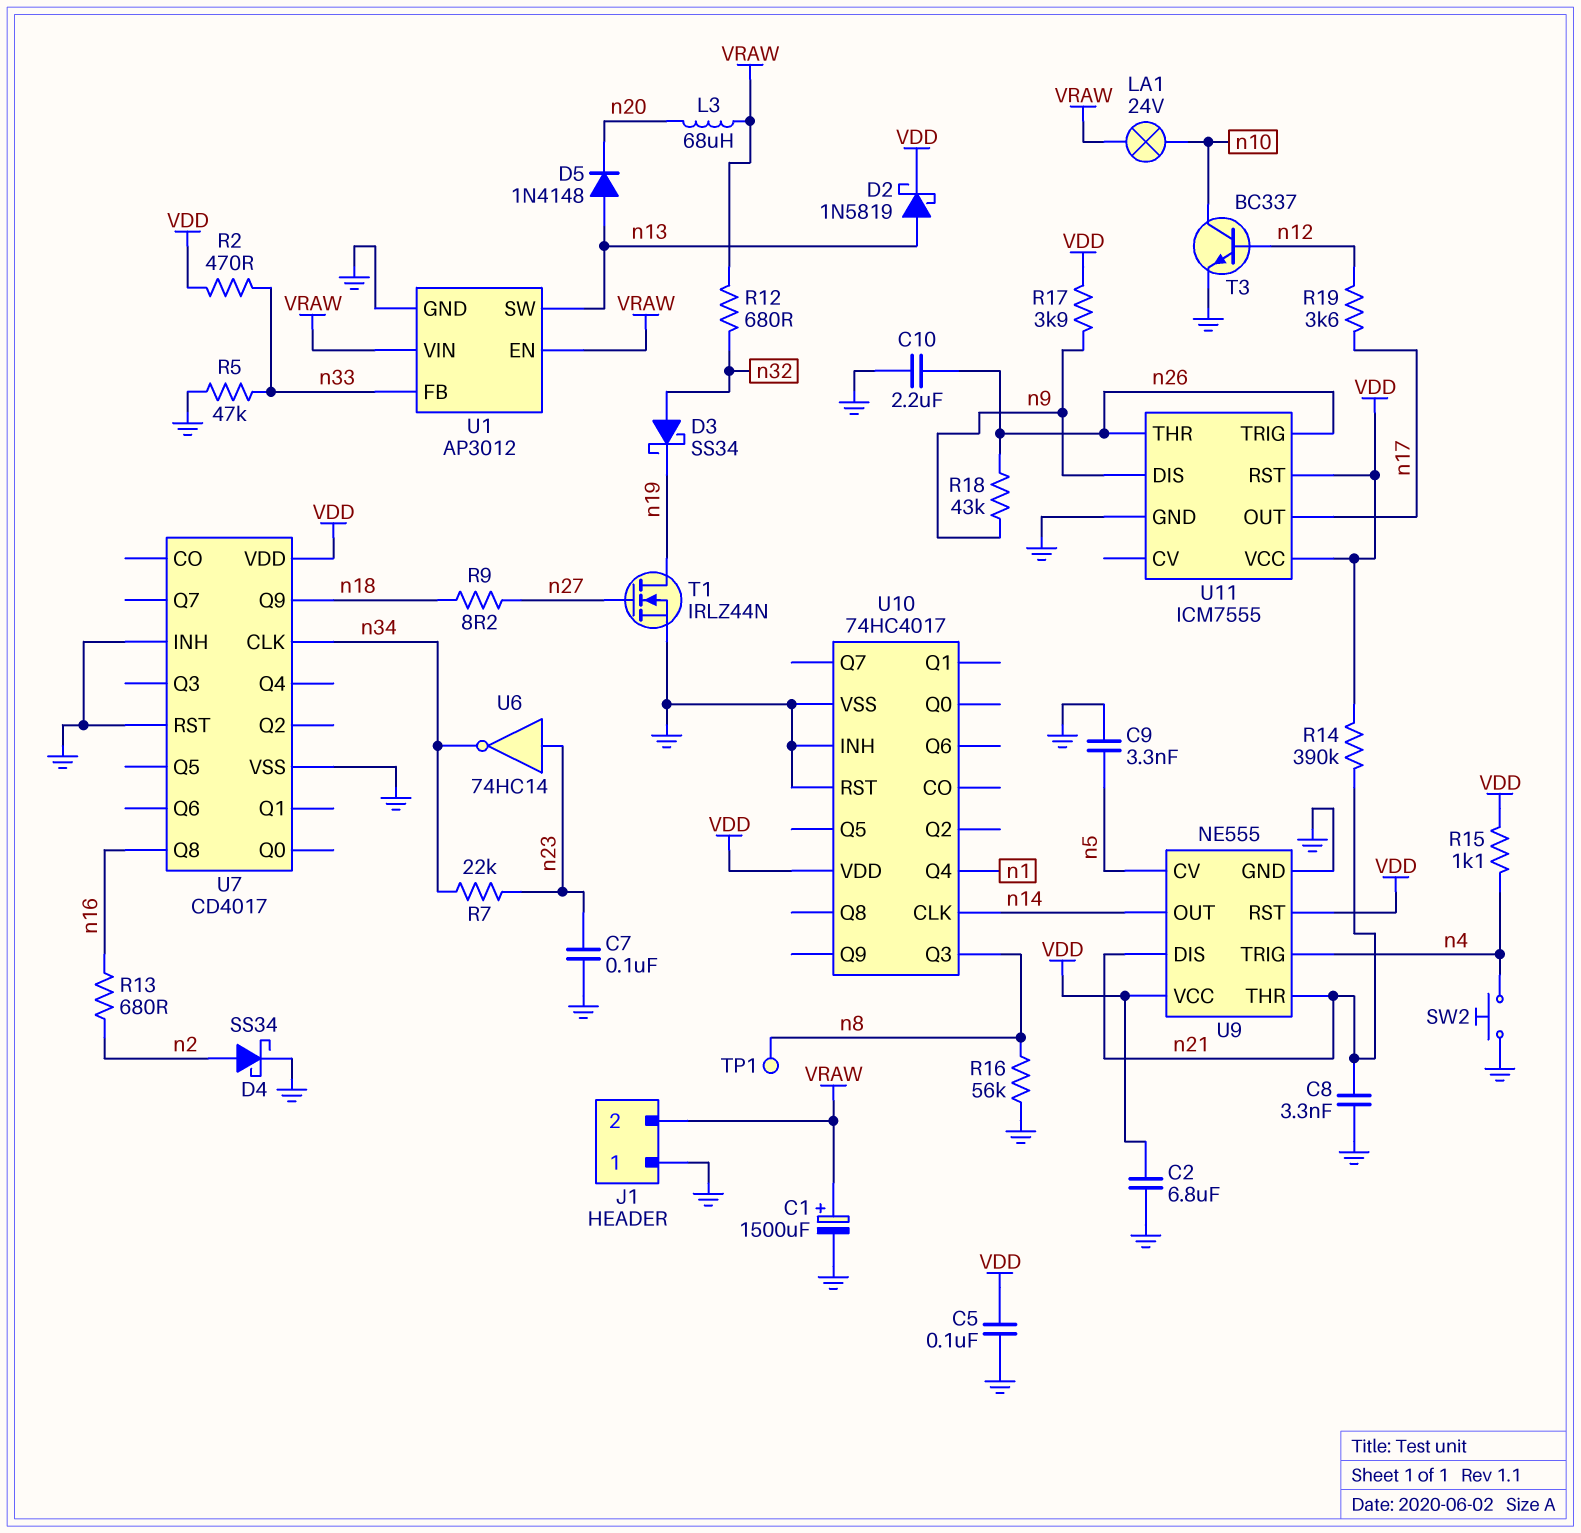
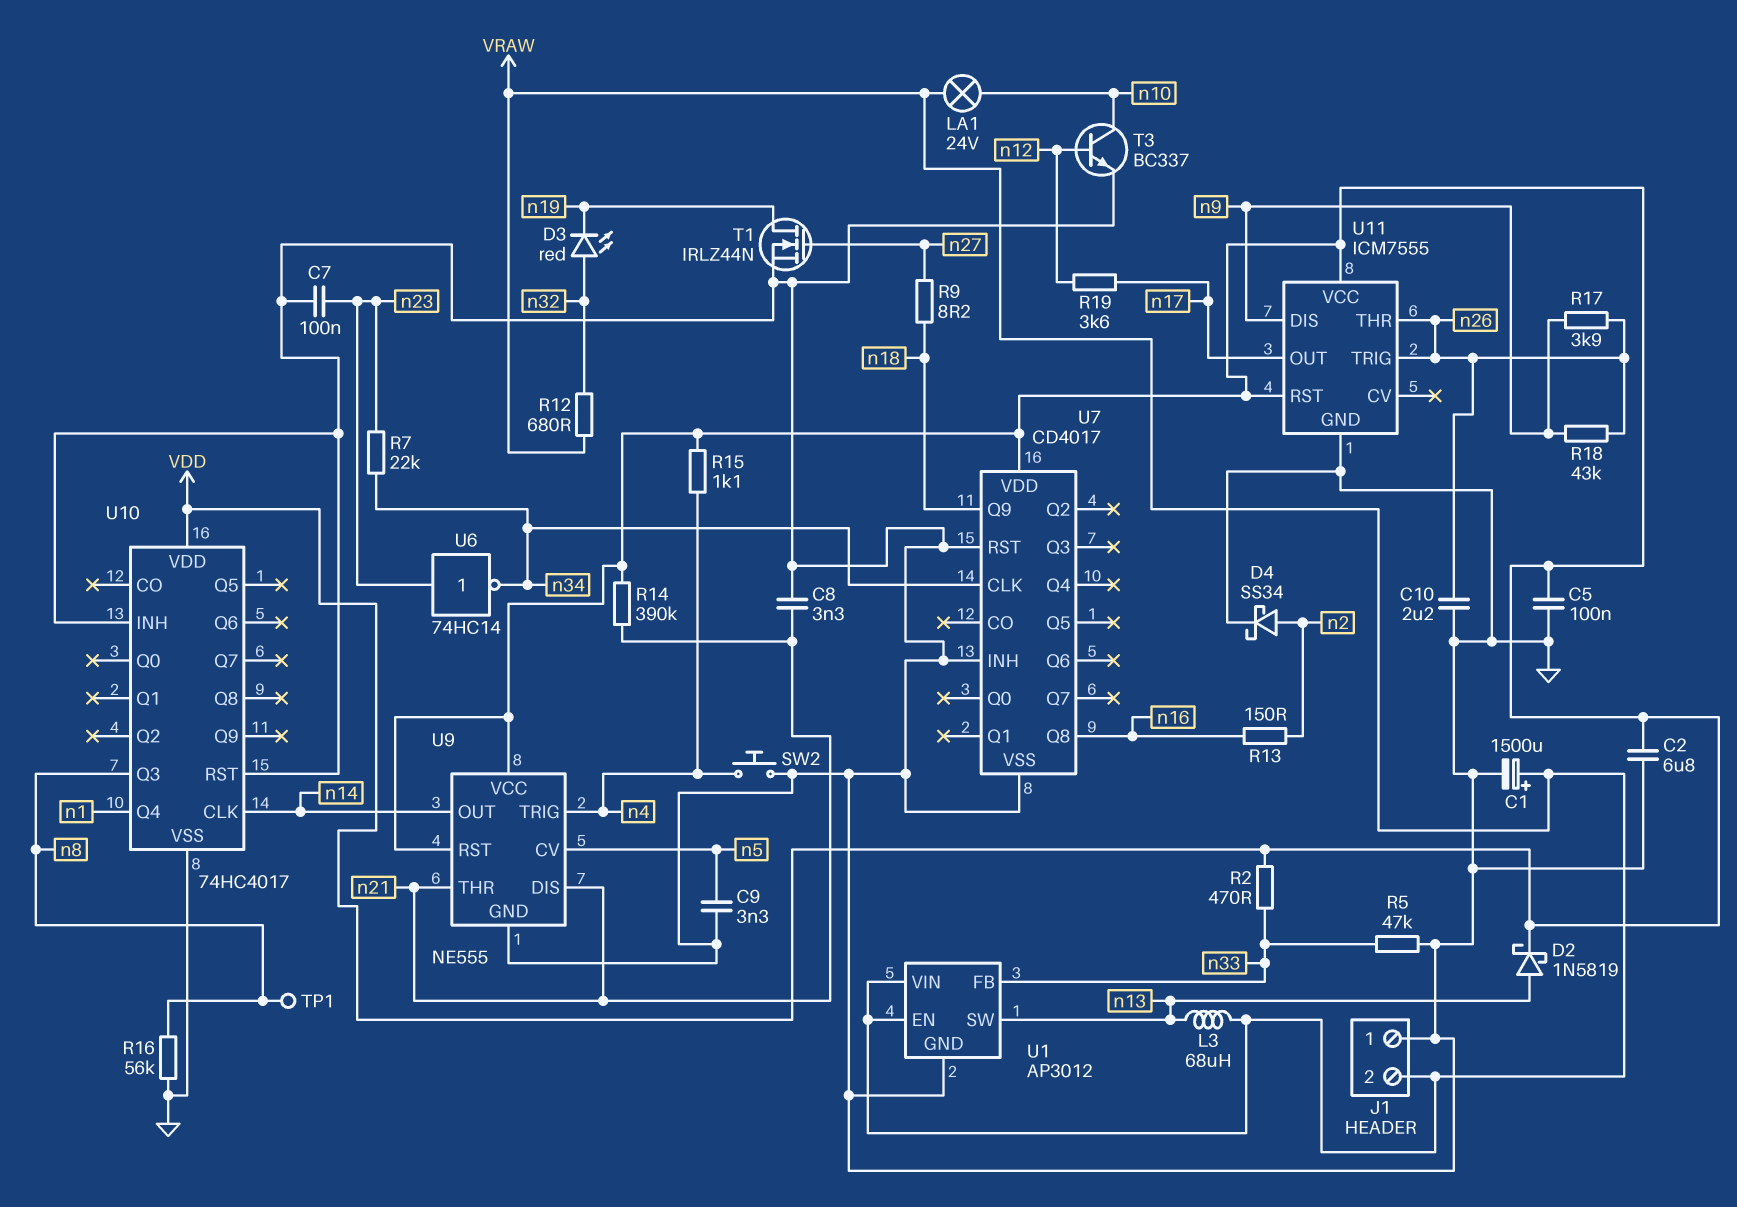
D3: schottky SS34 (A n32, K n19) -> LED red (A n32, K n19)
D5: diode 1N4148 (A n13, K n20) -> none
L3: 68uH (VRAW, n20) -> 68uH (VRAW, n13)
R13: 680 (n2, n16) -> 150 (n2, n16)
R17: 3.9k (VDD, n9) -> 3.9k (n9, n26)

